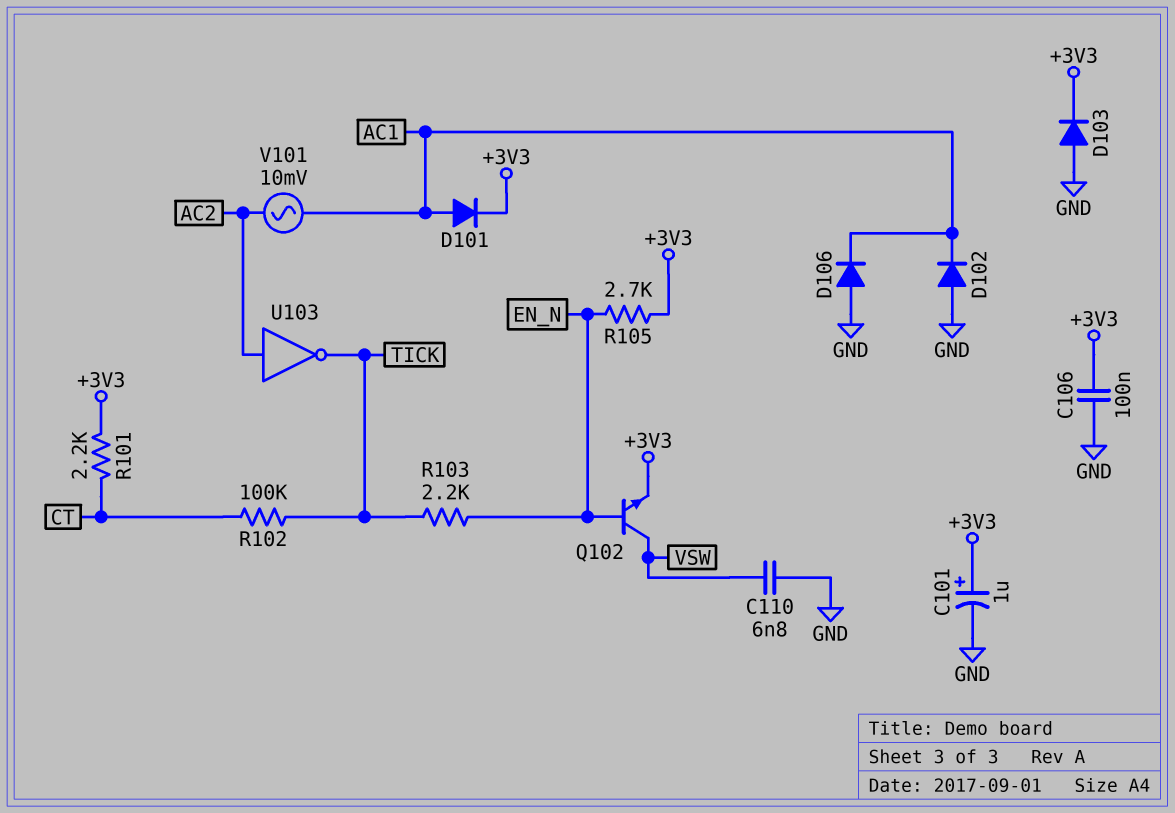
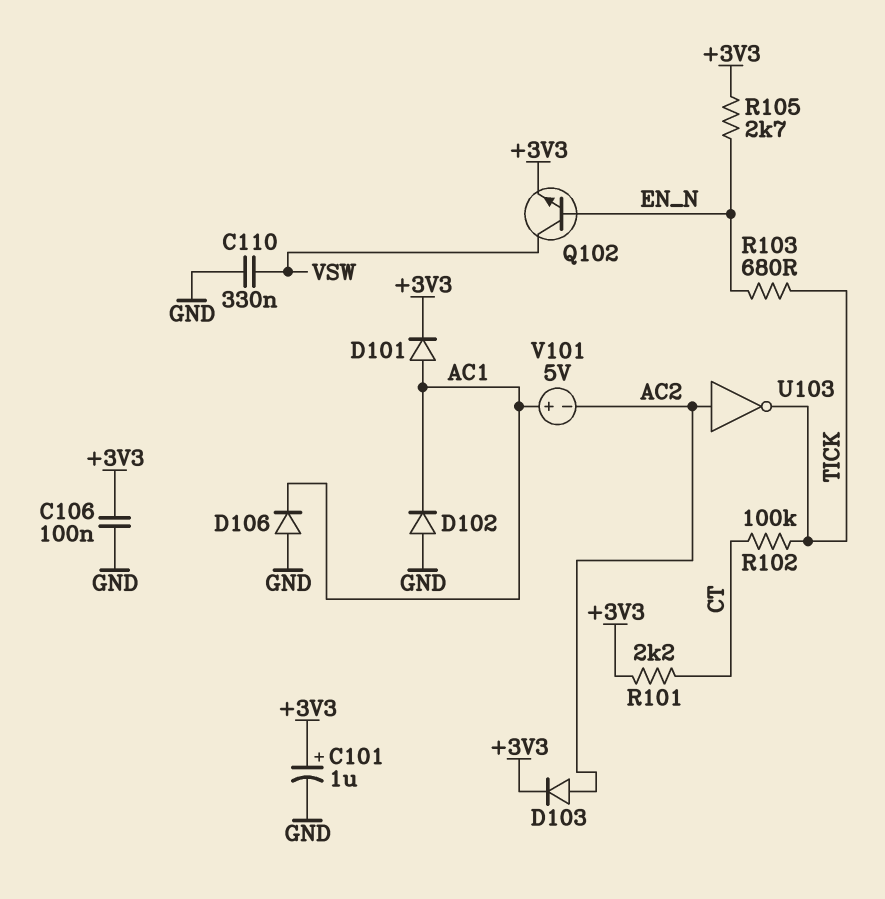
C110: 6.8nF (GND, VSW) -> 330nF (GND, VSW)
D103: diode (A GND, K +3V3) -> diode (A AC2, K +3V3)
R103: 2.2k (EN_N, TICK) -> 680 (EN_N, TICK)
V101: AC 10mV (AC1, AC2) -> 5V (plus AC1, minus AC2)

